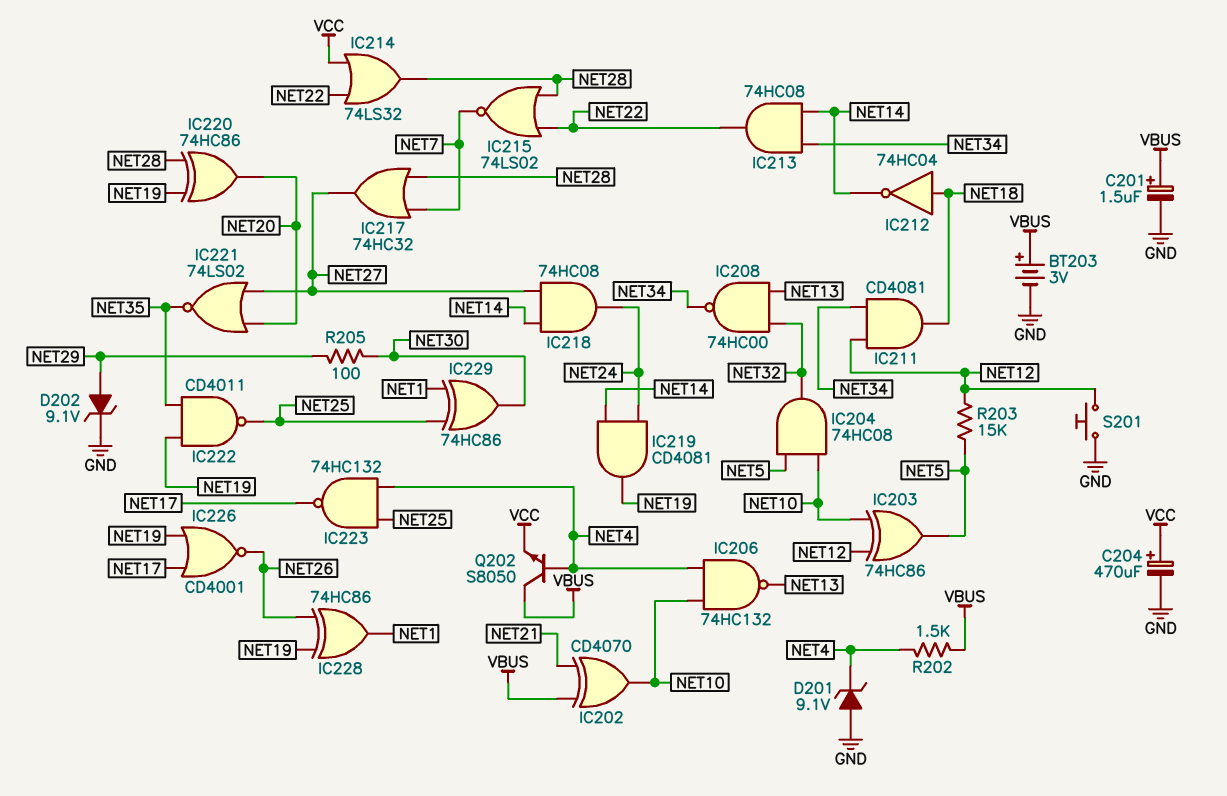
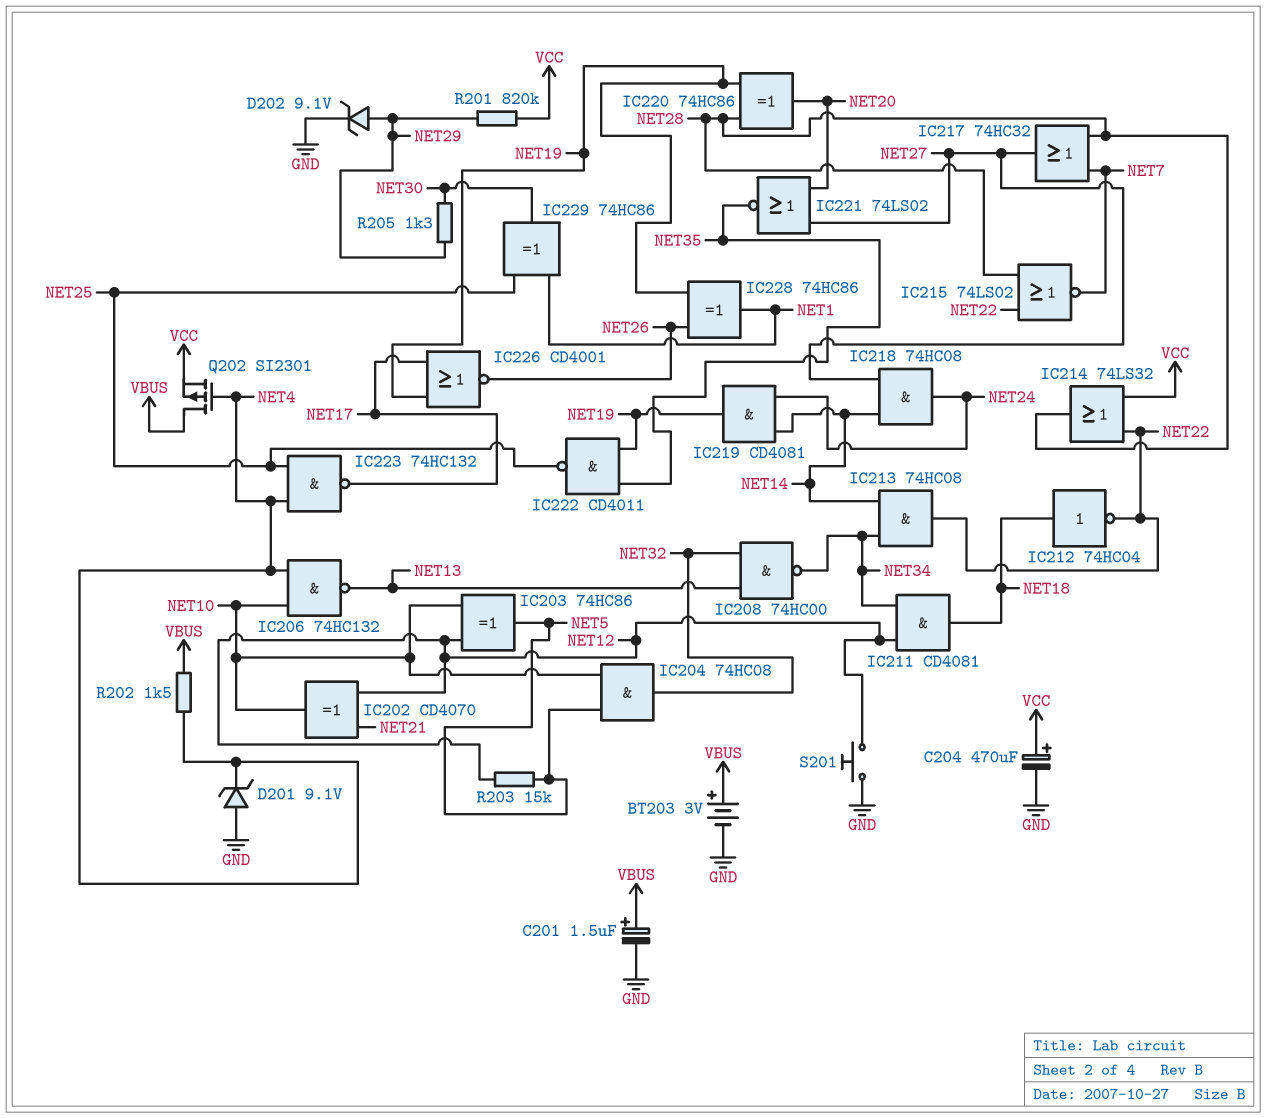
IC202: XOR CD4070 (in NET21, in VBUS, out NET10) -> XOR CD4070 (in NET12, in NET21, out NET10)
IC212: NOT 74HC04 (in NET18, out NET14) -> NOT 74HC04 (in NET18, out NET22)
Q202: NPN S8050 (B NET4, C VBUS, E VCC) -> PMOS SI2301 (G NET4, D VBUS, S VCC)
R201: none -> 820k (NET29, VCC)
R205: 100 (NET29, NET30) -> 1.3k (NET29, NET30)

